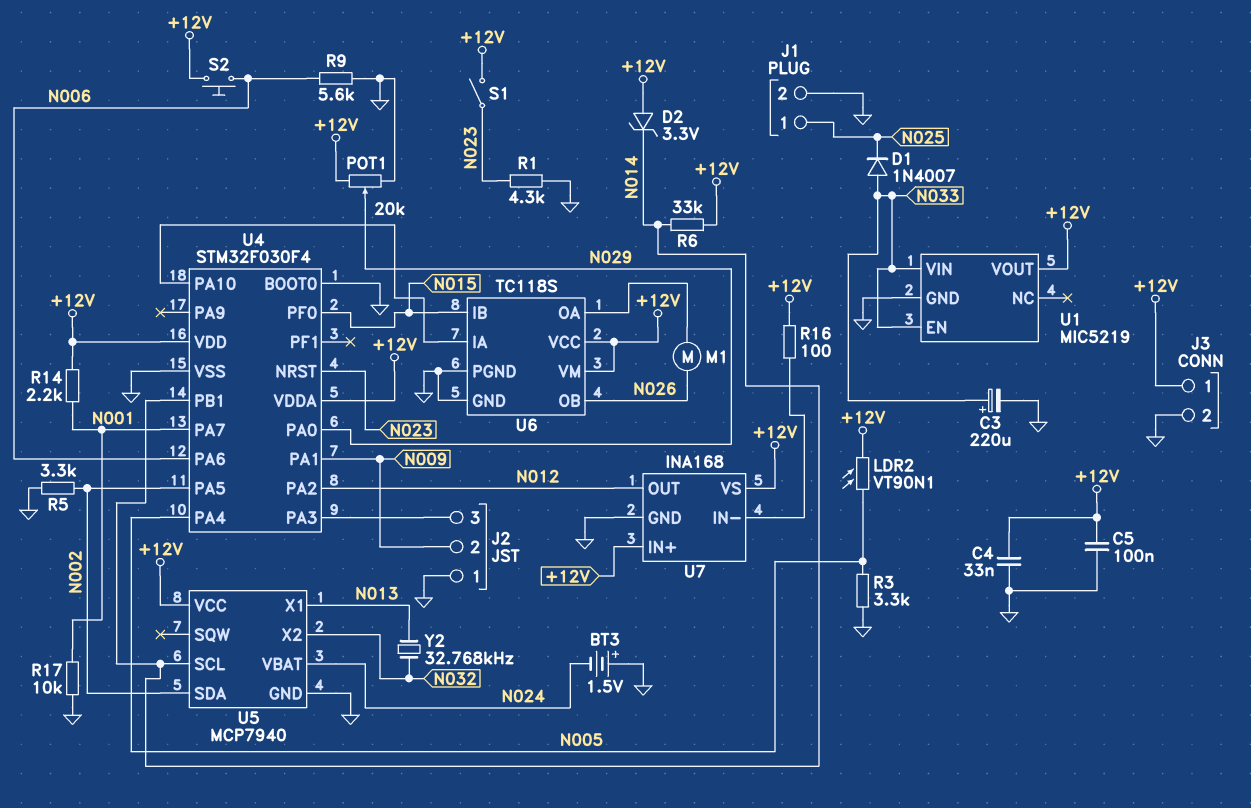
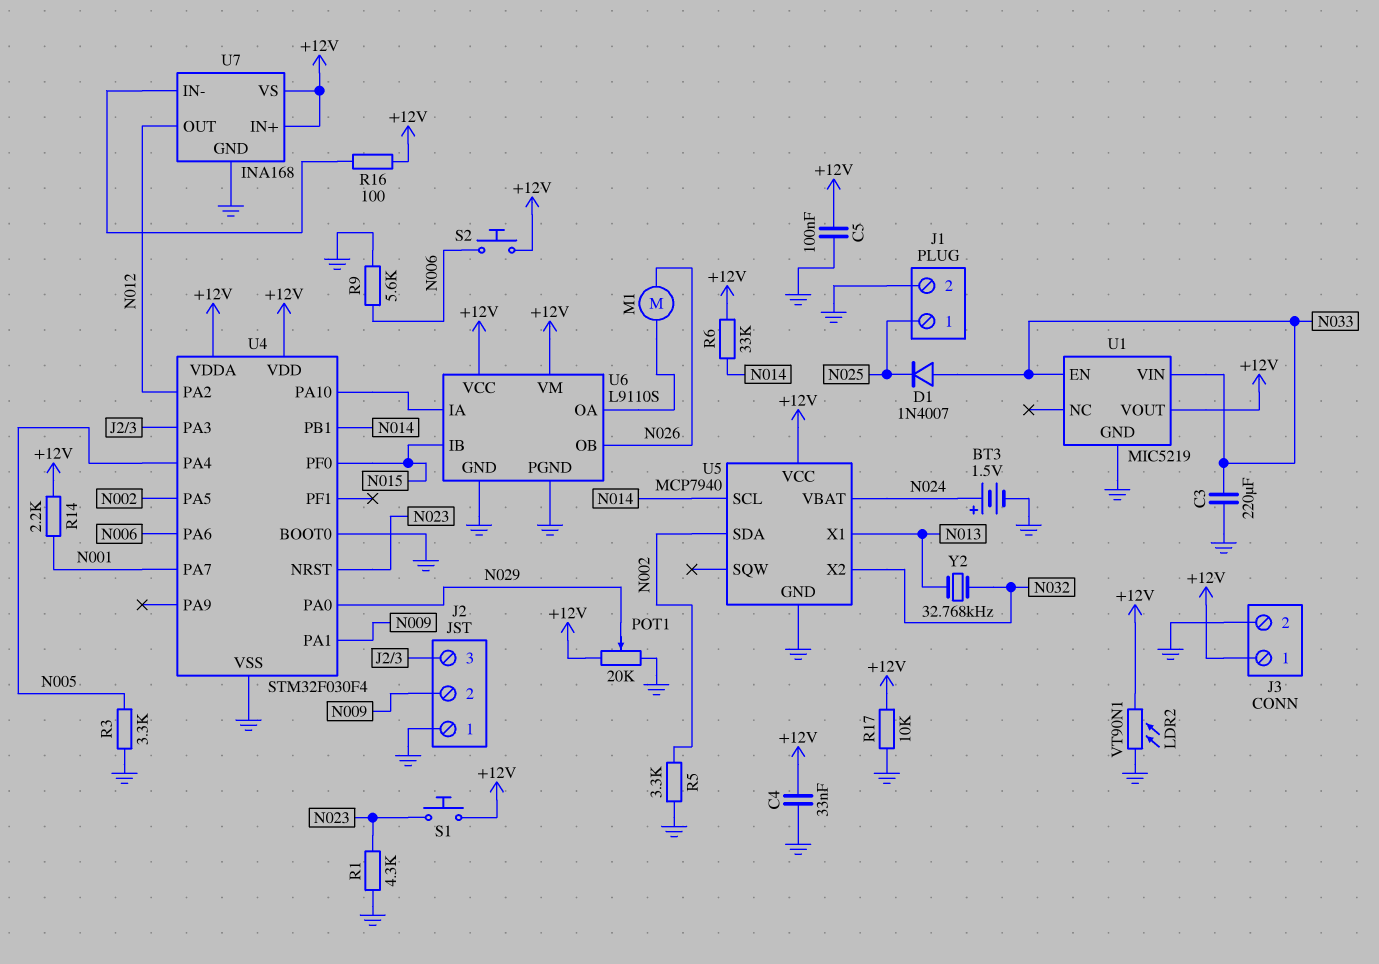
BT3: 1.5V (plus GND, minus N024) -> 1.5V (plus N024, minus GND)
C3: 220uF (plus N033, minus GND) -> 220uF (GND, N033)
D2: zener 3.3V (A +12V, K N014) -> none
LDR2: VT90N1 (+12V, N005) -> VT90N1 (+12V, GND)
R17: 10k (GND, N001) -> 10k (+12V, GND)
S1: switch (+12V, N023) -> button (+12V, N023)
U6: TC118S -> L9110S

